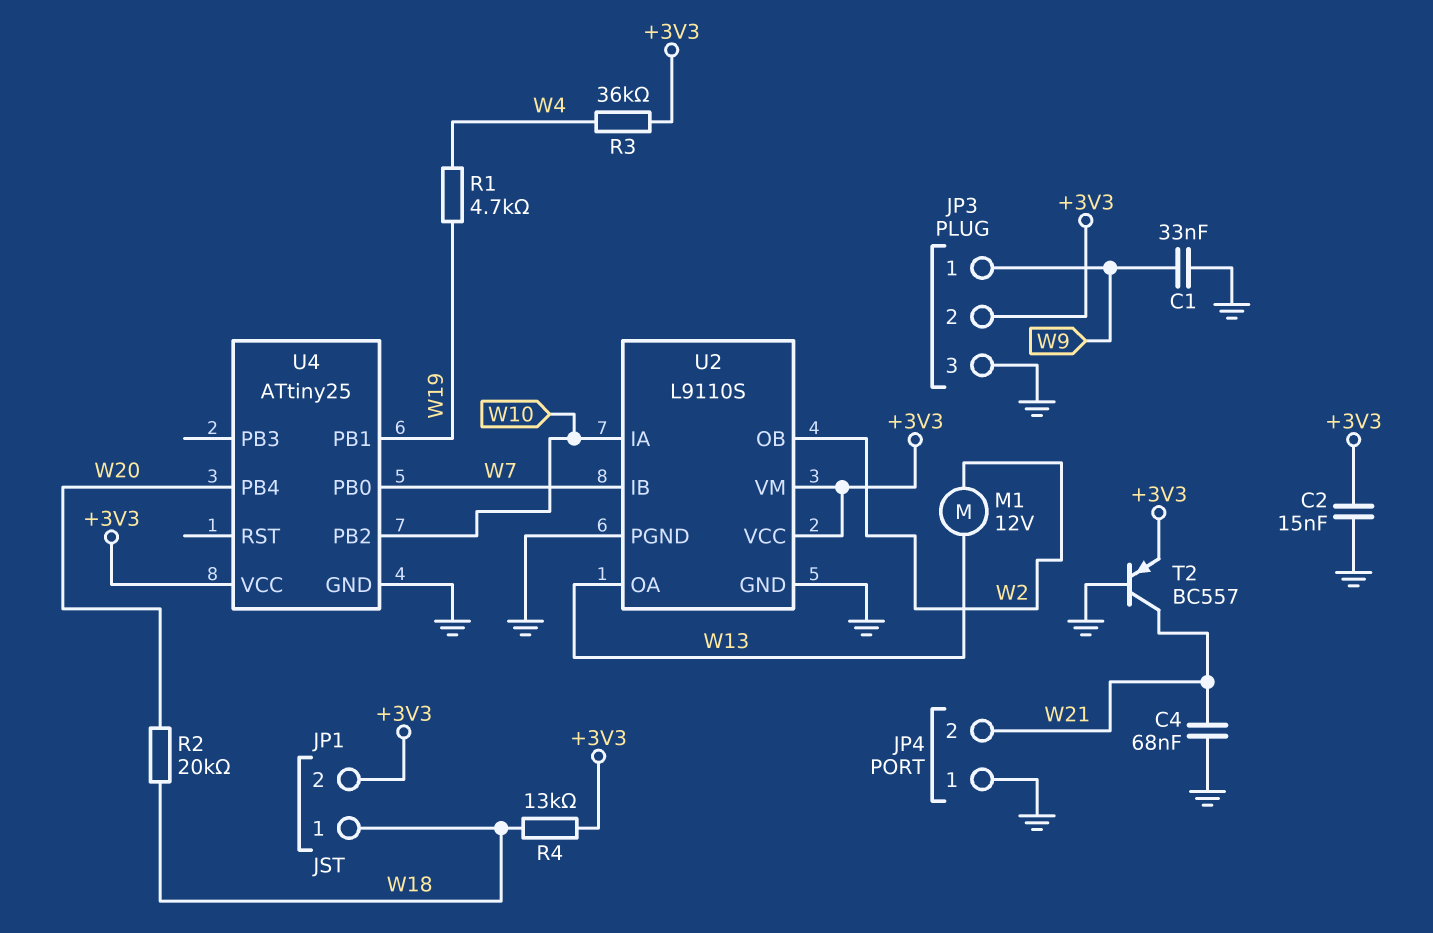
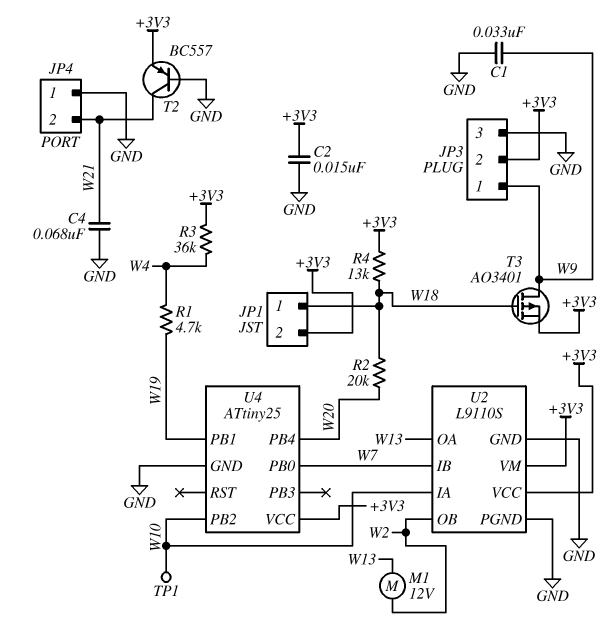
T3: none -> PMOS AO3401 (G W18, D W9, S +3V3)
TP1: none -> test point (W10)

